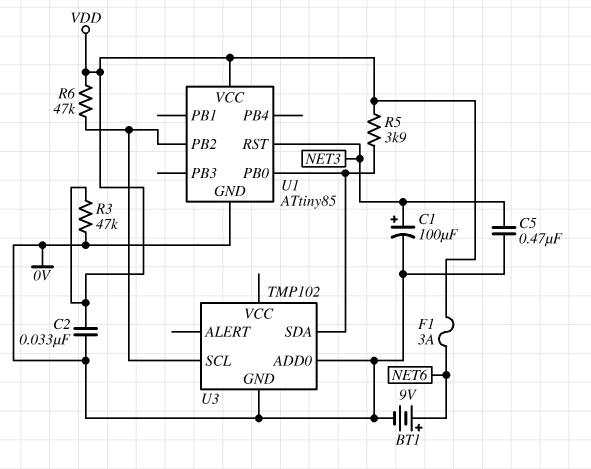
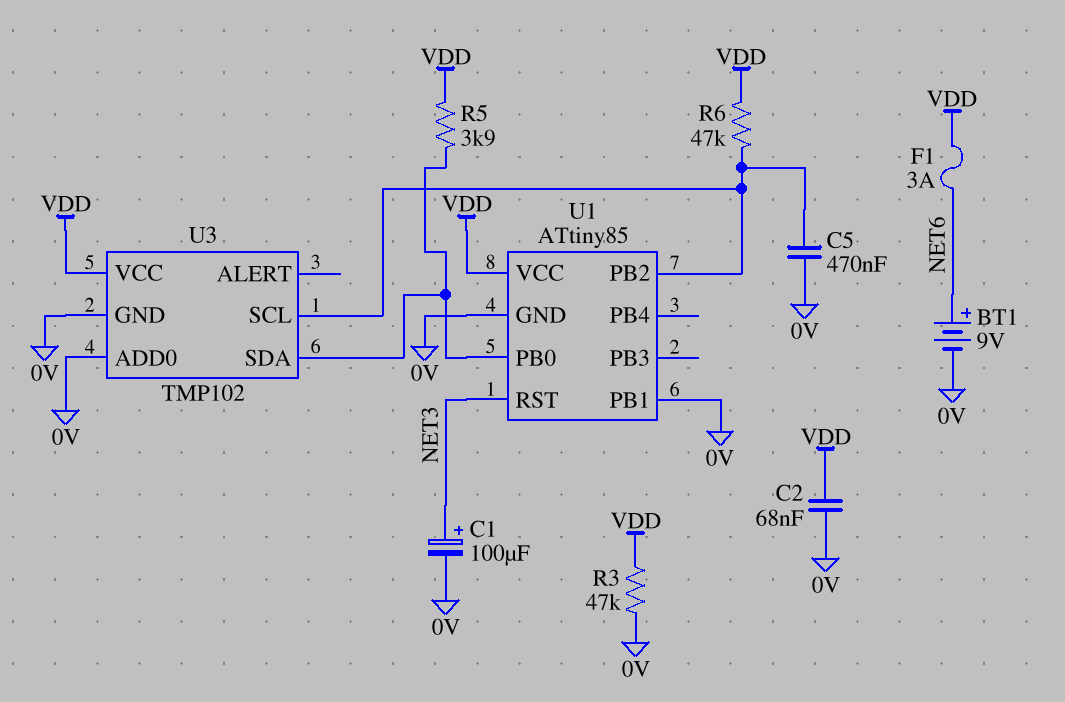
C2: 33nF (0V, VDD) -> 68nF (0V, VDD)
C5: 470nF (0V, NET3) -> 470nF (0V, U1/PB2)
U1 pin PB1: none -> 0V
U3 pin VCC: none -> VDD

